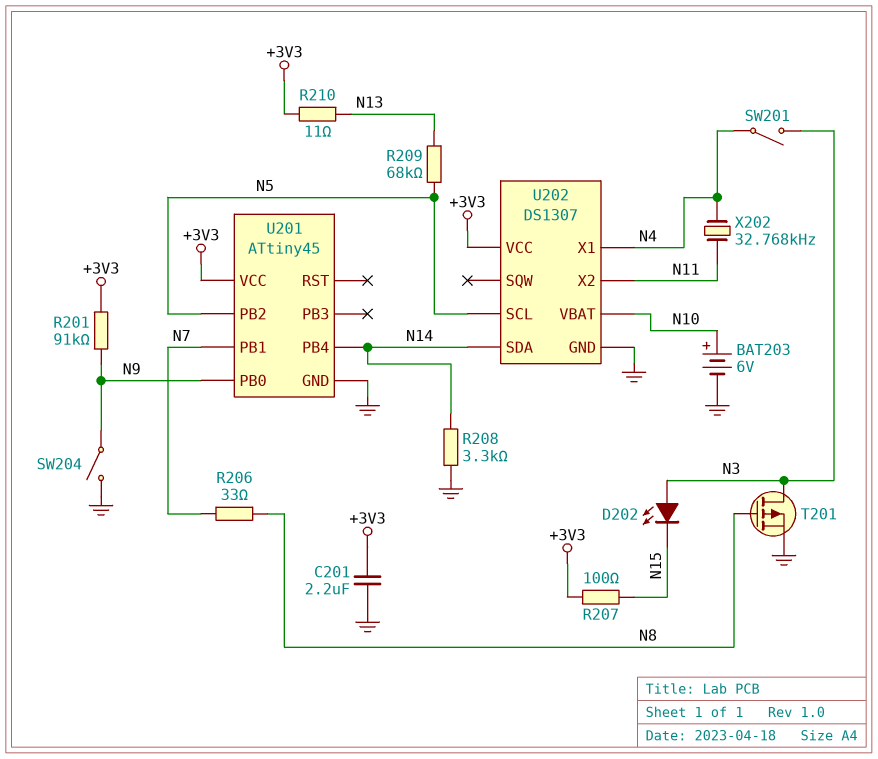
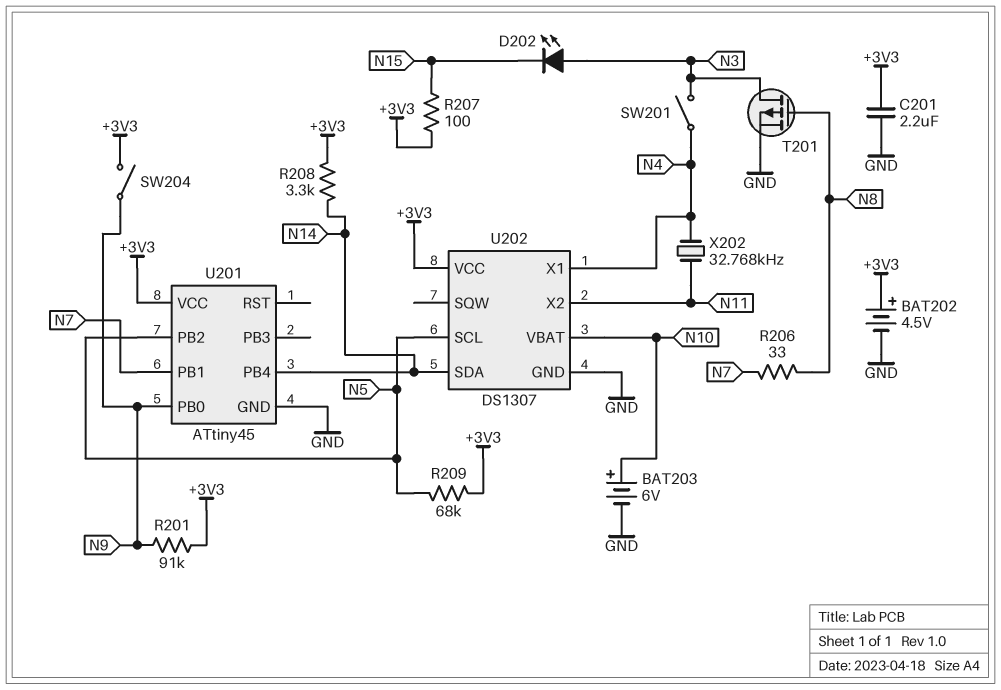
BAT202: none -> 4.5V (plus +3V3, minus GND)
R208: 3.3k (GND, N14) -> 3.3k (+3V3, N14)
R209: 68k (N5, N13) -> 68k (+3V3, N5)
R210: 11 (+3V3, N13) -> none
SW204: switch (GND, N9) -> switch (+3V3, N9)

